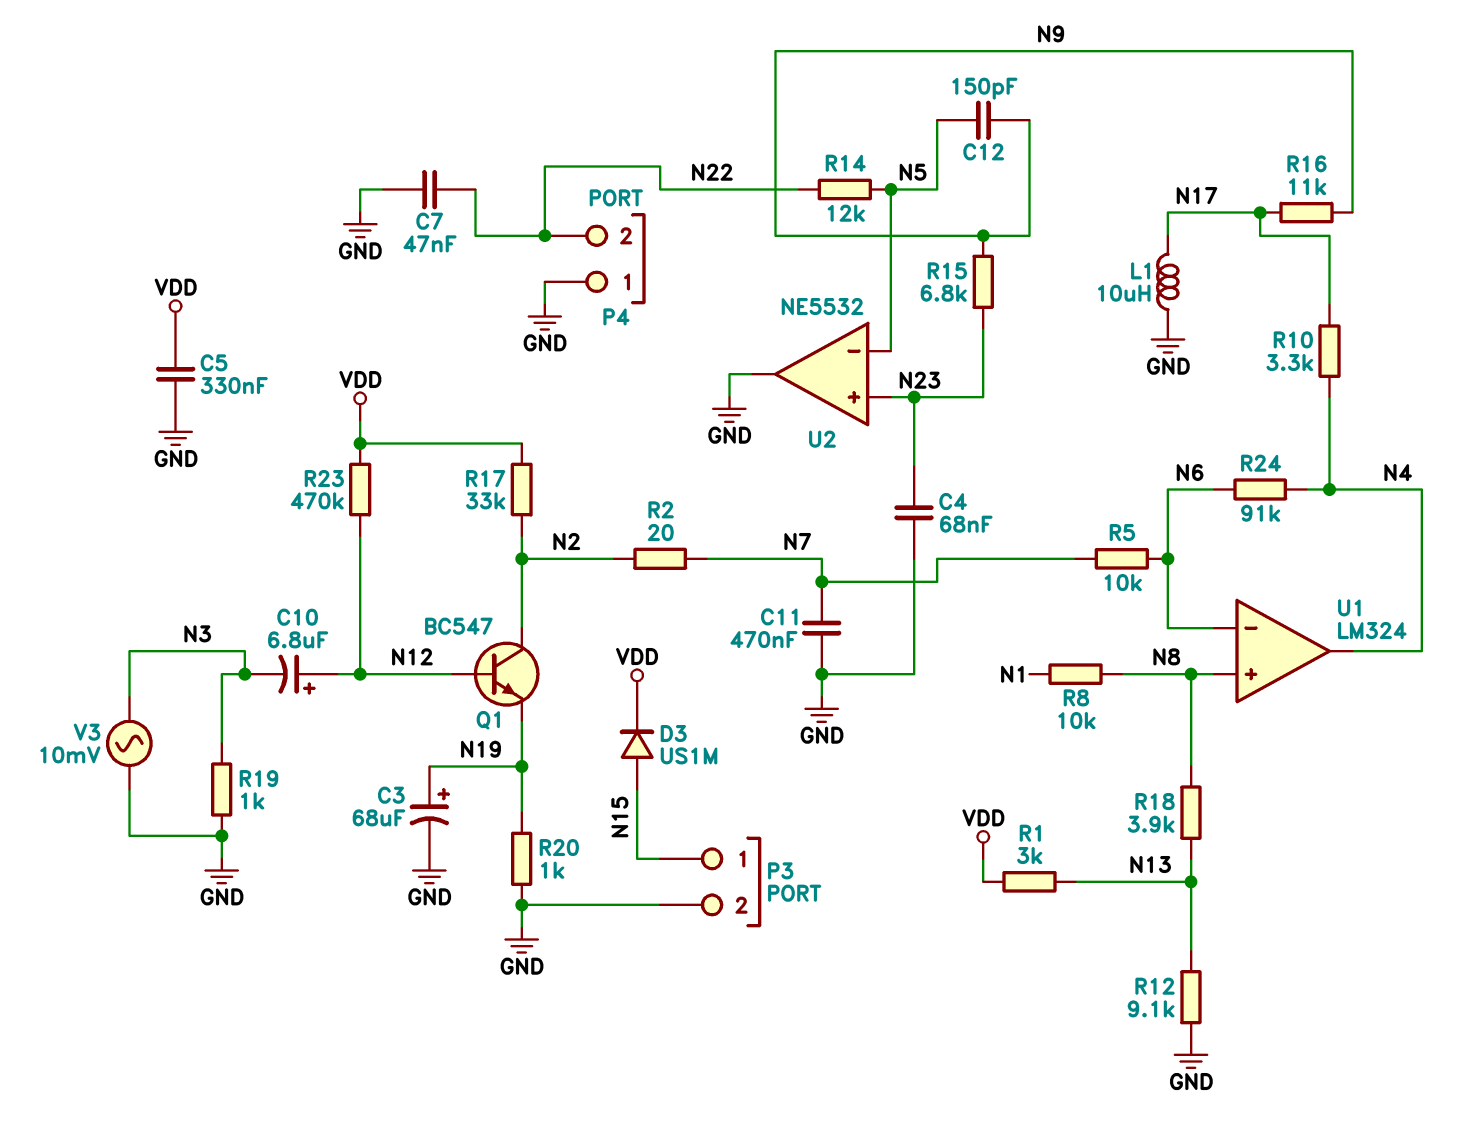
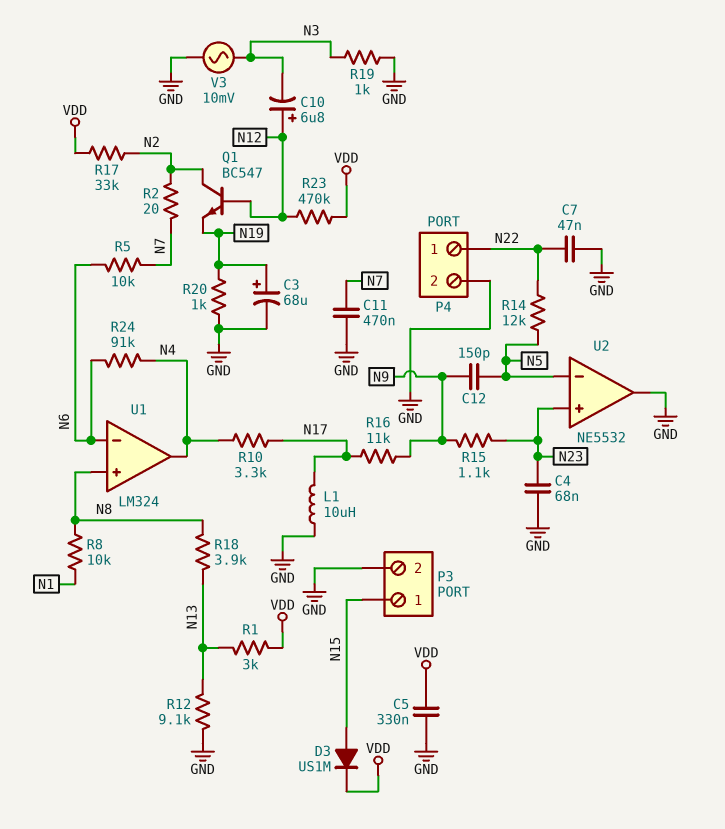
P4 pin 1: GND -> N22
P4 pin 2: N22 -> GND
R15: 6.8k (N9, N23) -> 1.1k (N9, N23)

